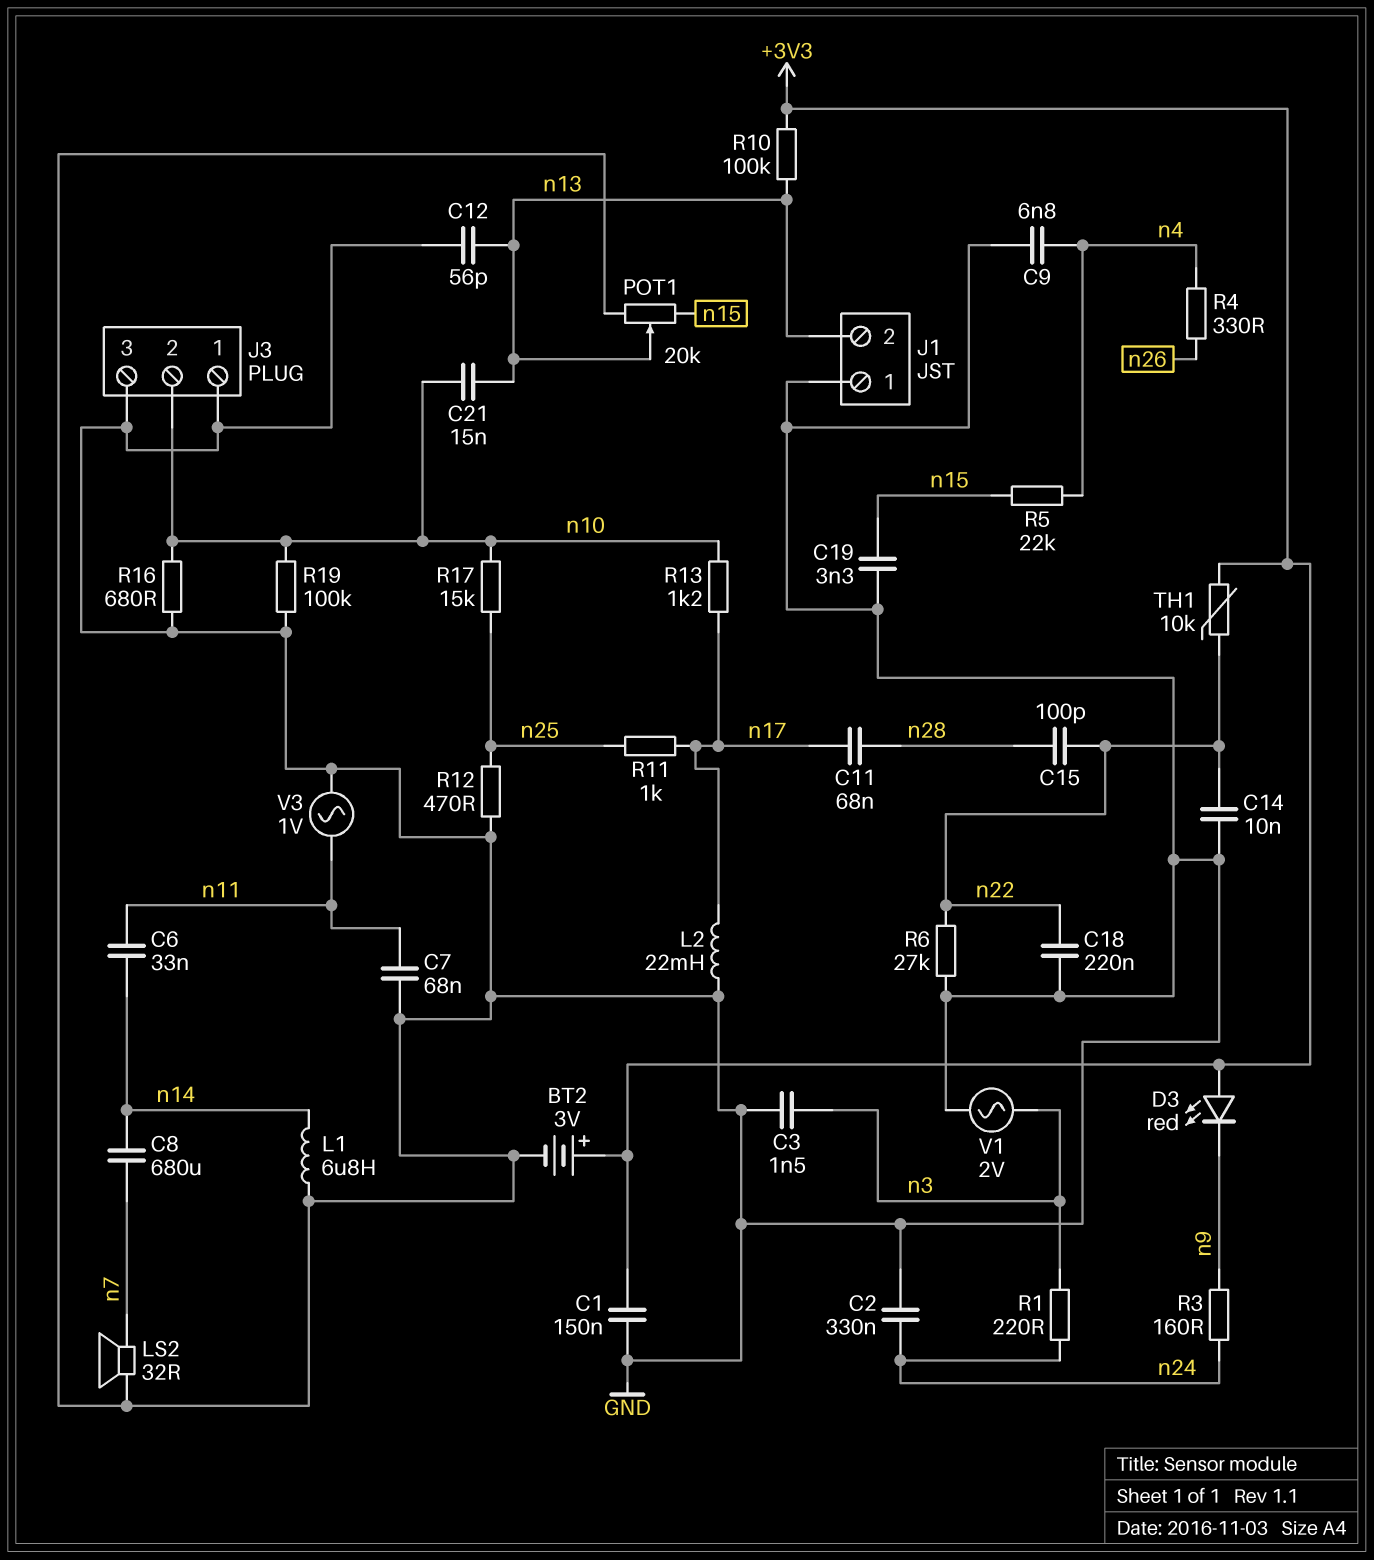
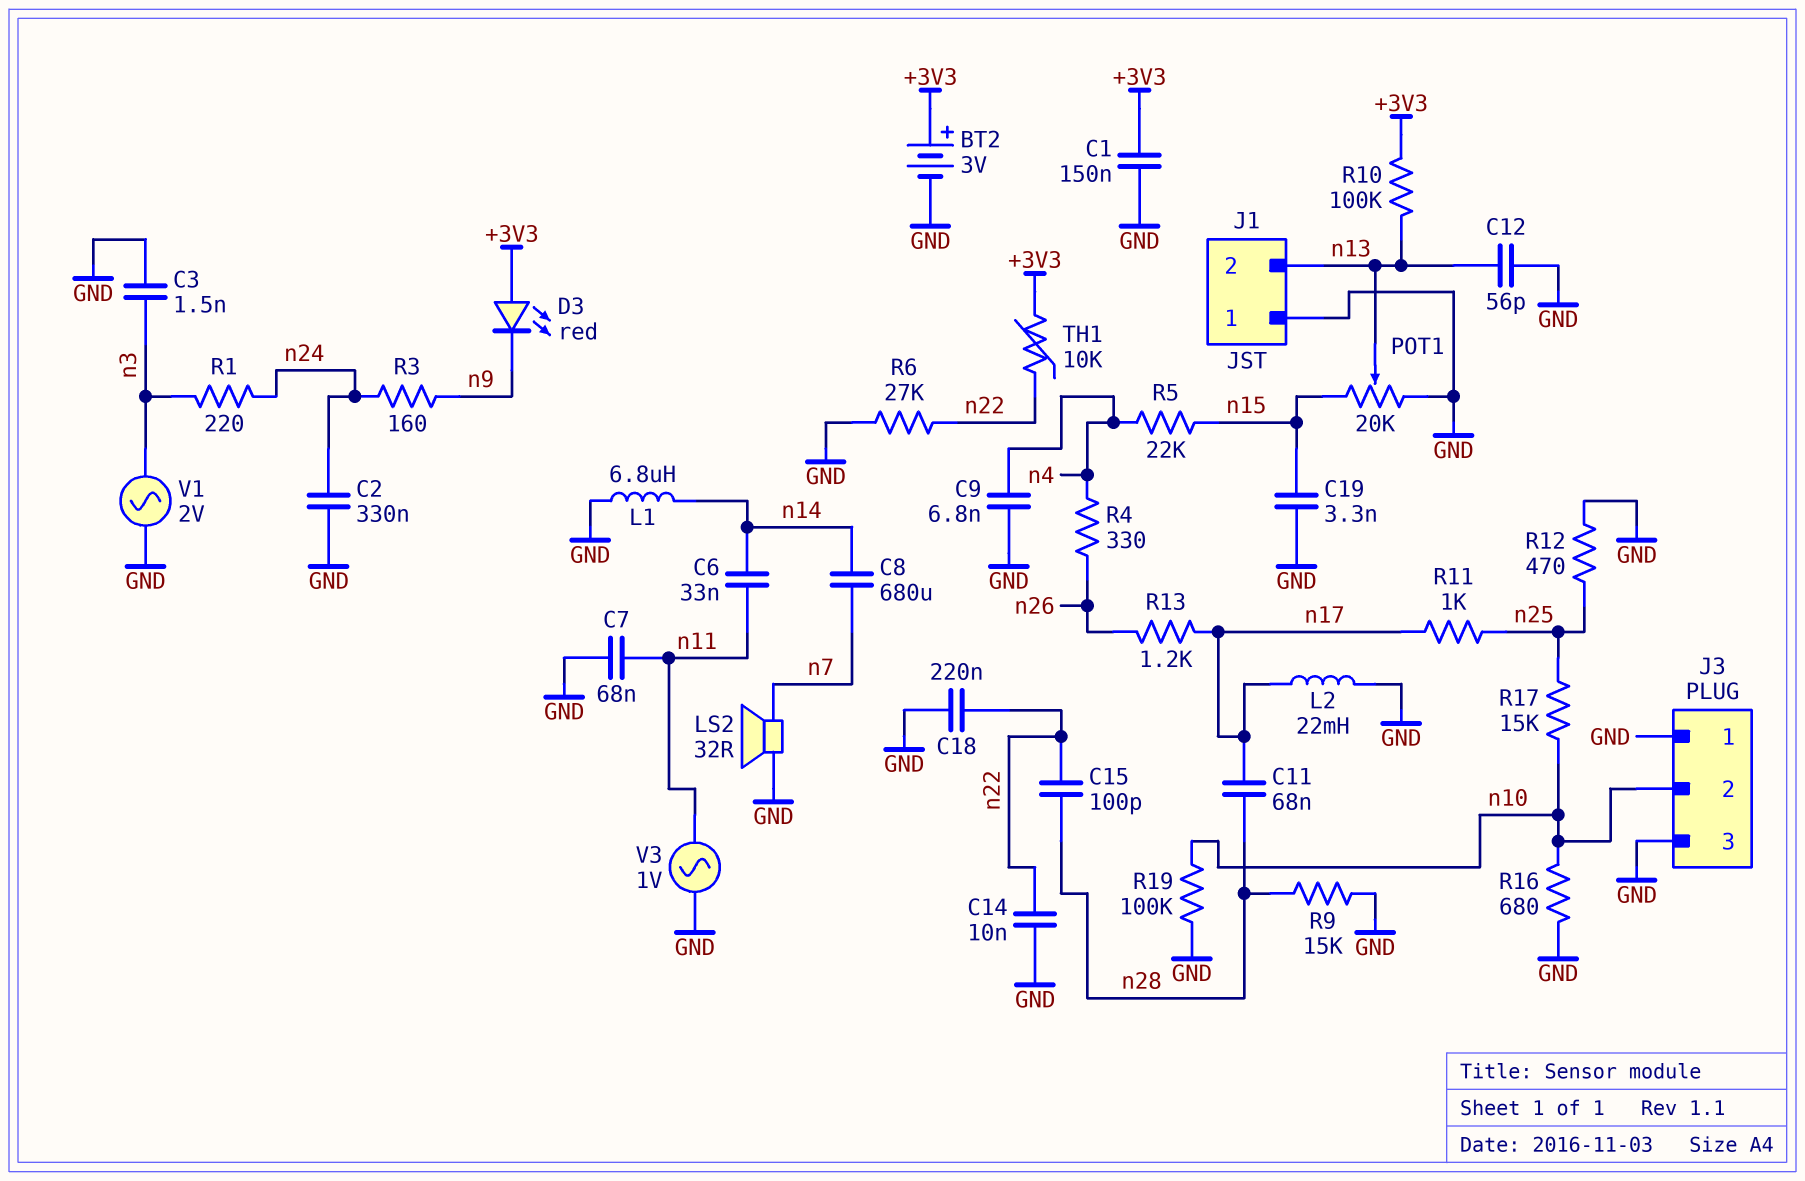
C21: 15nF (n10, n13) -> none
R9: none -> 15k (GND, n28)
R13: 1.2k (n10, n17) -> 1.2k (n17, n26)

